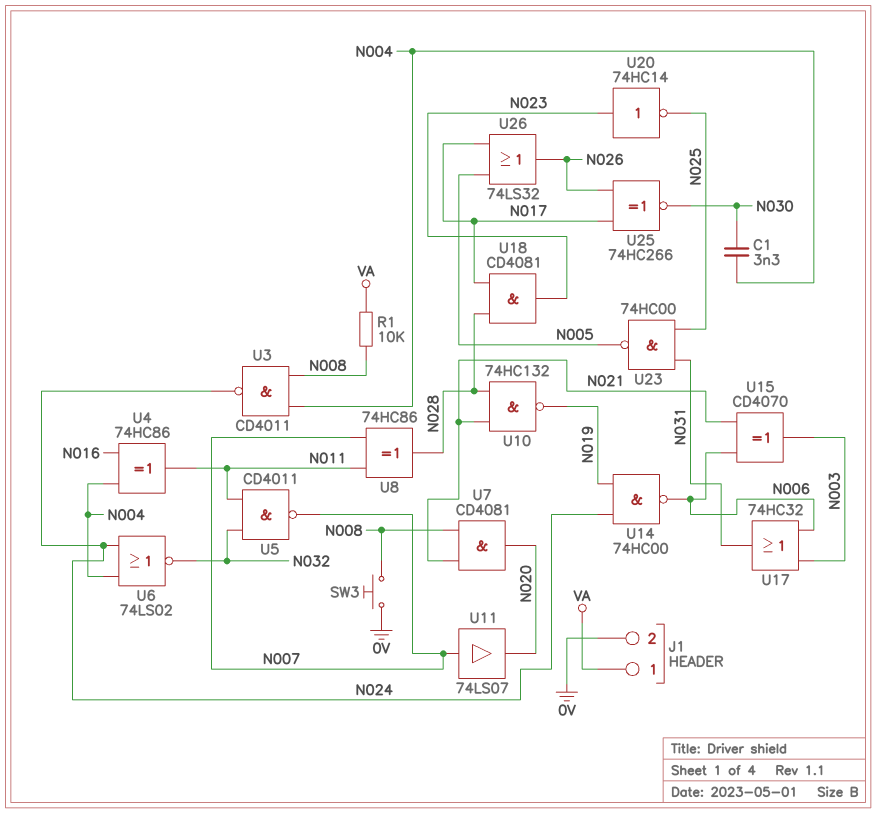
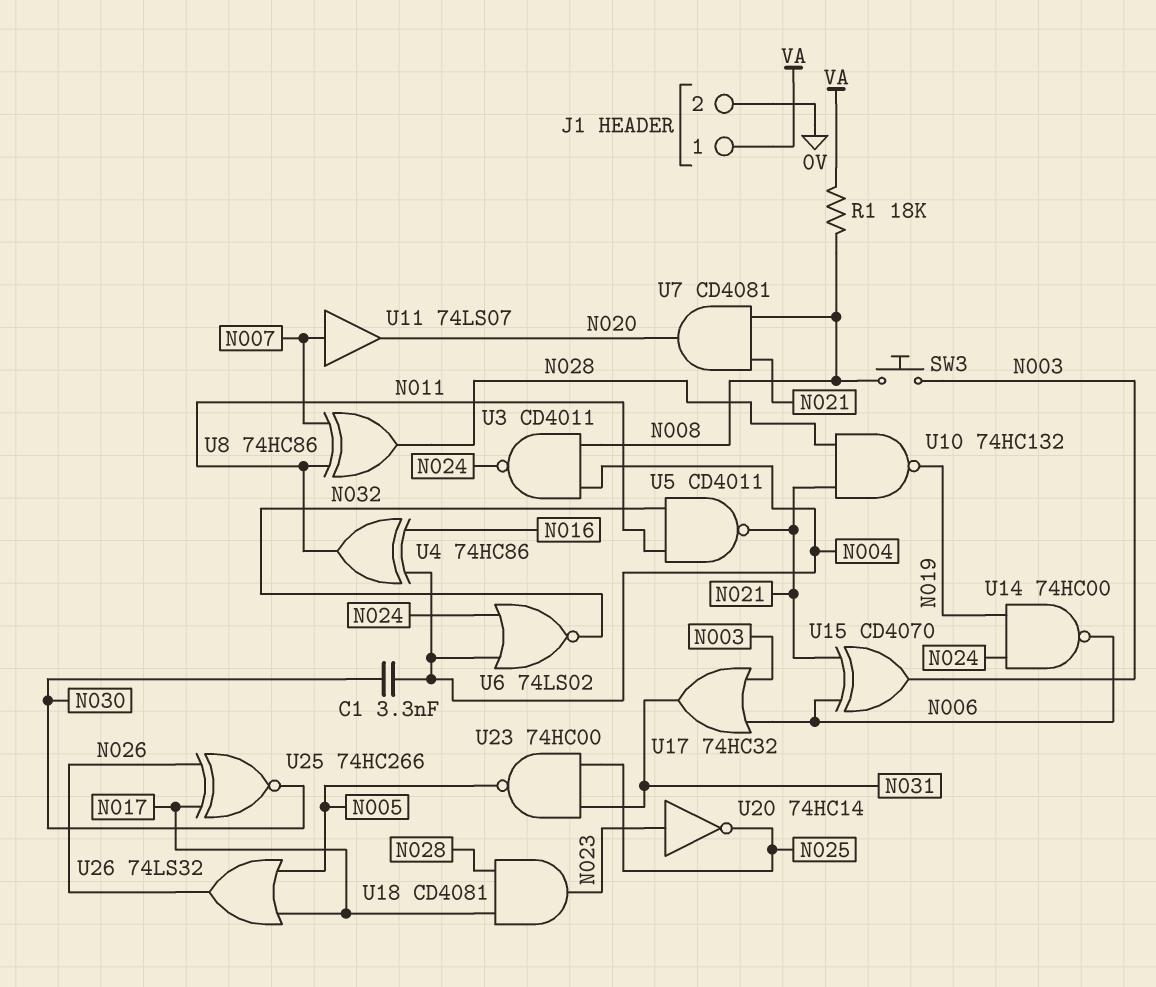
R1: 10k (N008, VA) -> 18k (N008, VA)
SW3: button (0V, N008) -> button (N003, N008)
U5: NAND CD4011 (in N011, in N032, out N007) -> NAND CD4011 (in N011, in N032, out N021)

